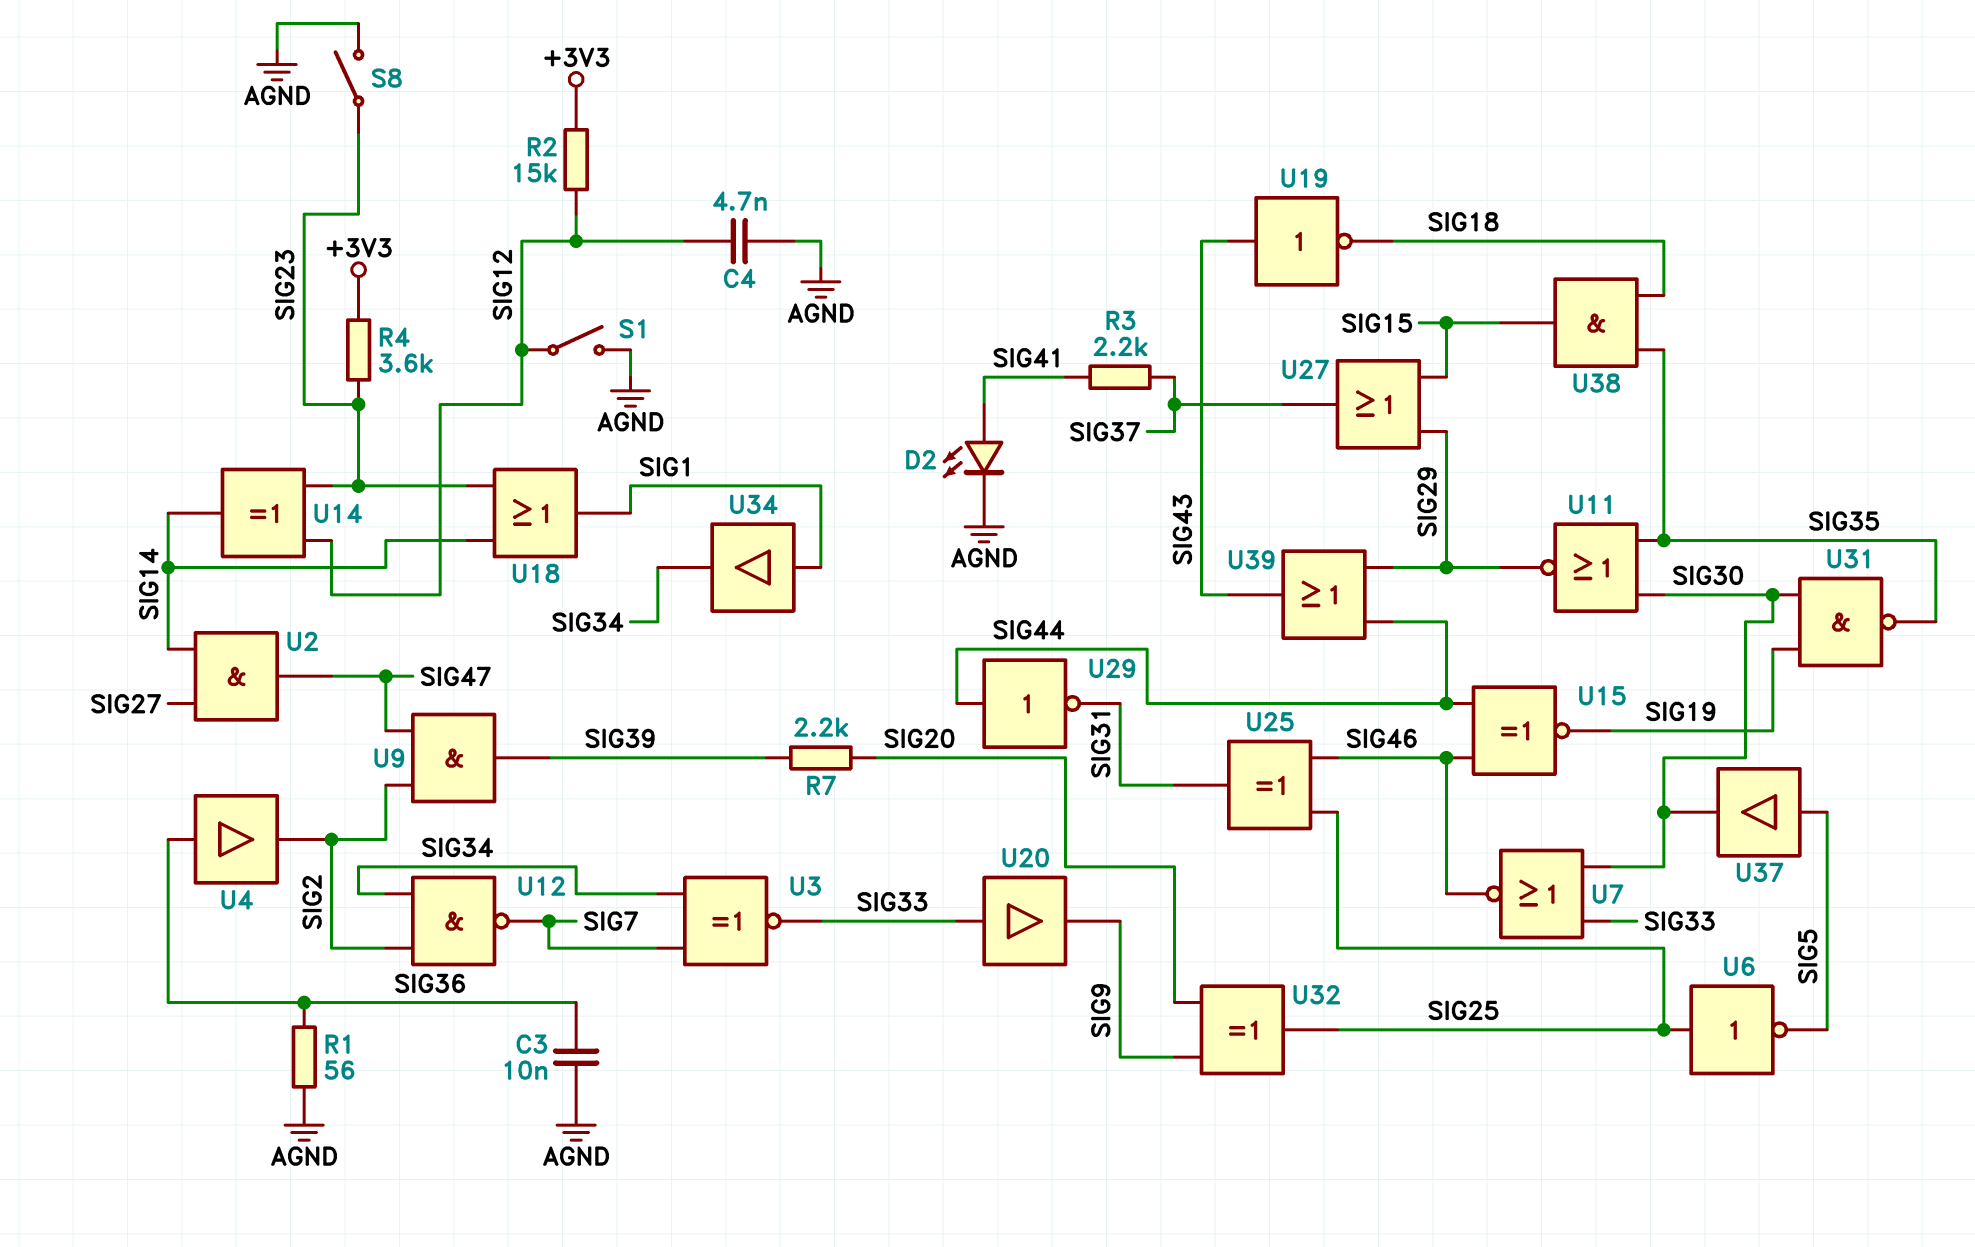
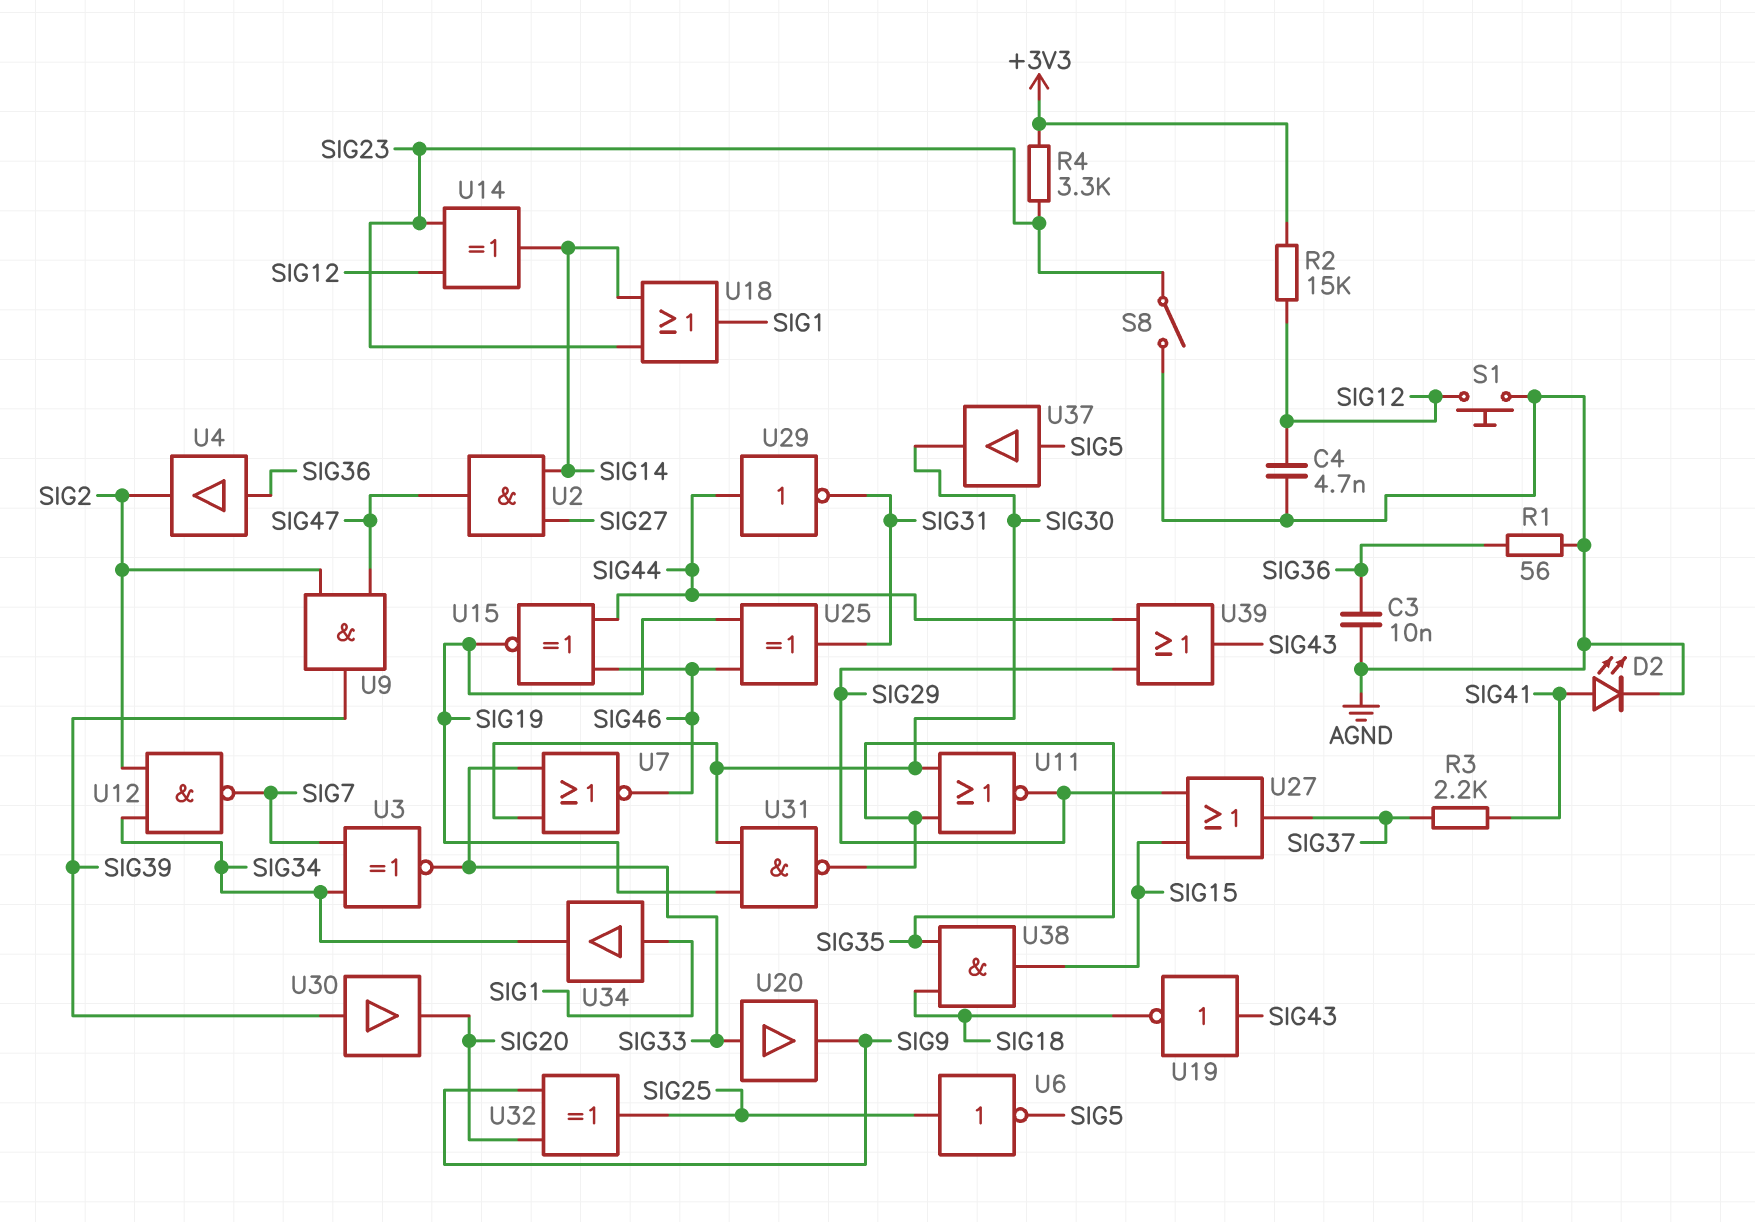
R4: 3.6k (+3V3, SIG23) -> 3.3k (+3V3, SIG23)
R7: 2.2k (SIG20, SIG39) -> none
S1: switch (AGND, SIG12) -> button (AGND, SIG12)
U25: XOR (in SIG25, in SIG46, out SIG31) -> XOR (in SIG19, in SIG46, out SIG31)
U30: none -> buffer (in SIG39, out SIG20)

